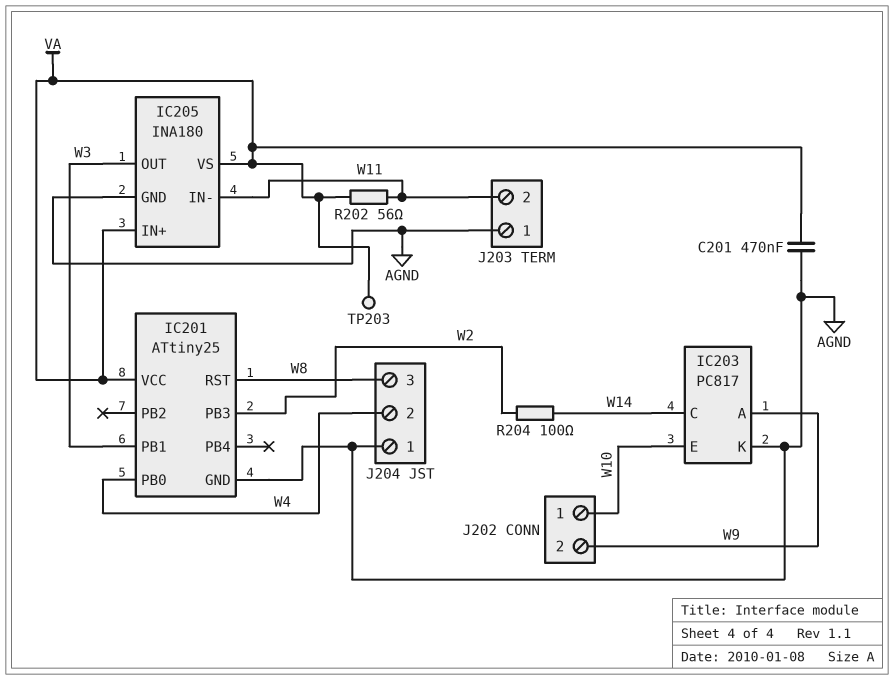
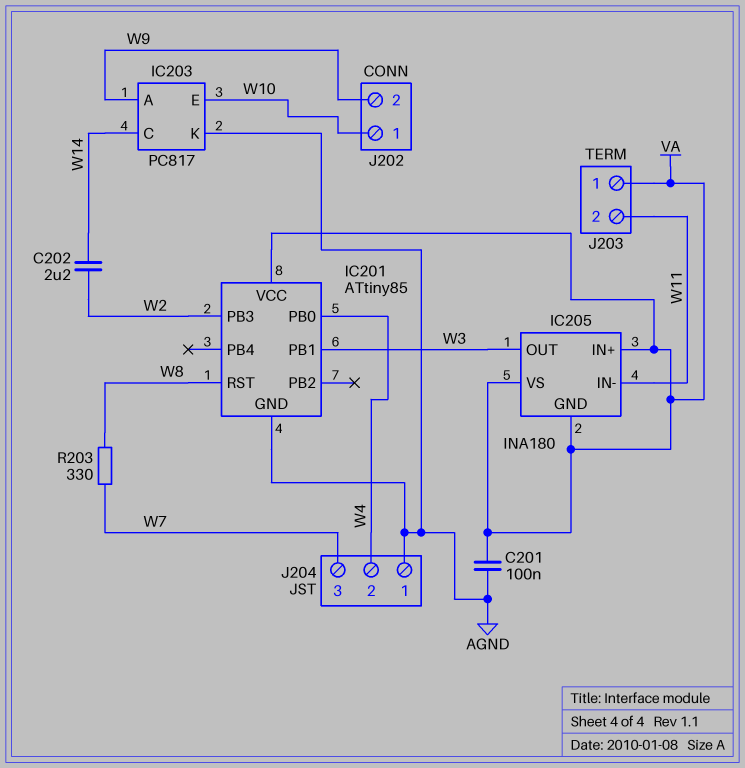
C201: 470nF (AGND, VA) -> 100nF (AGND, VA)
C202: none -> 2.2uF (W2, W14)
IC201: ATtiny25 -> ATtiny85
IC205 pin GND: AGND -> VA
J203 pin 1: AGND -> VA
J204 pin 3: W8 -> W7
R202: 56 (VA, W11) -> none
R203: none -> 330 (W7, W8)
R204: 100 (W2, W14) -> none
TP203: test point (VA) -> none

